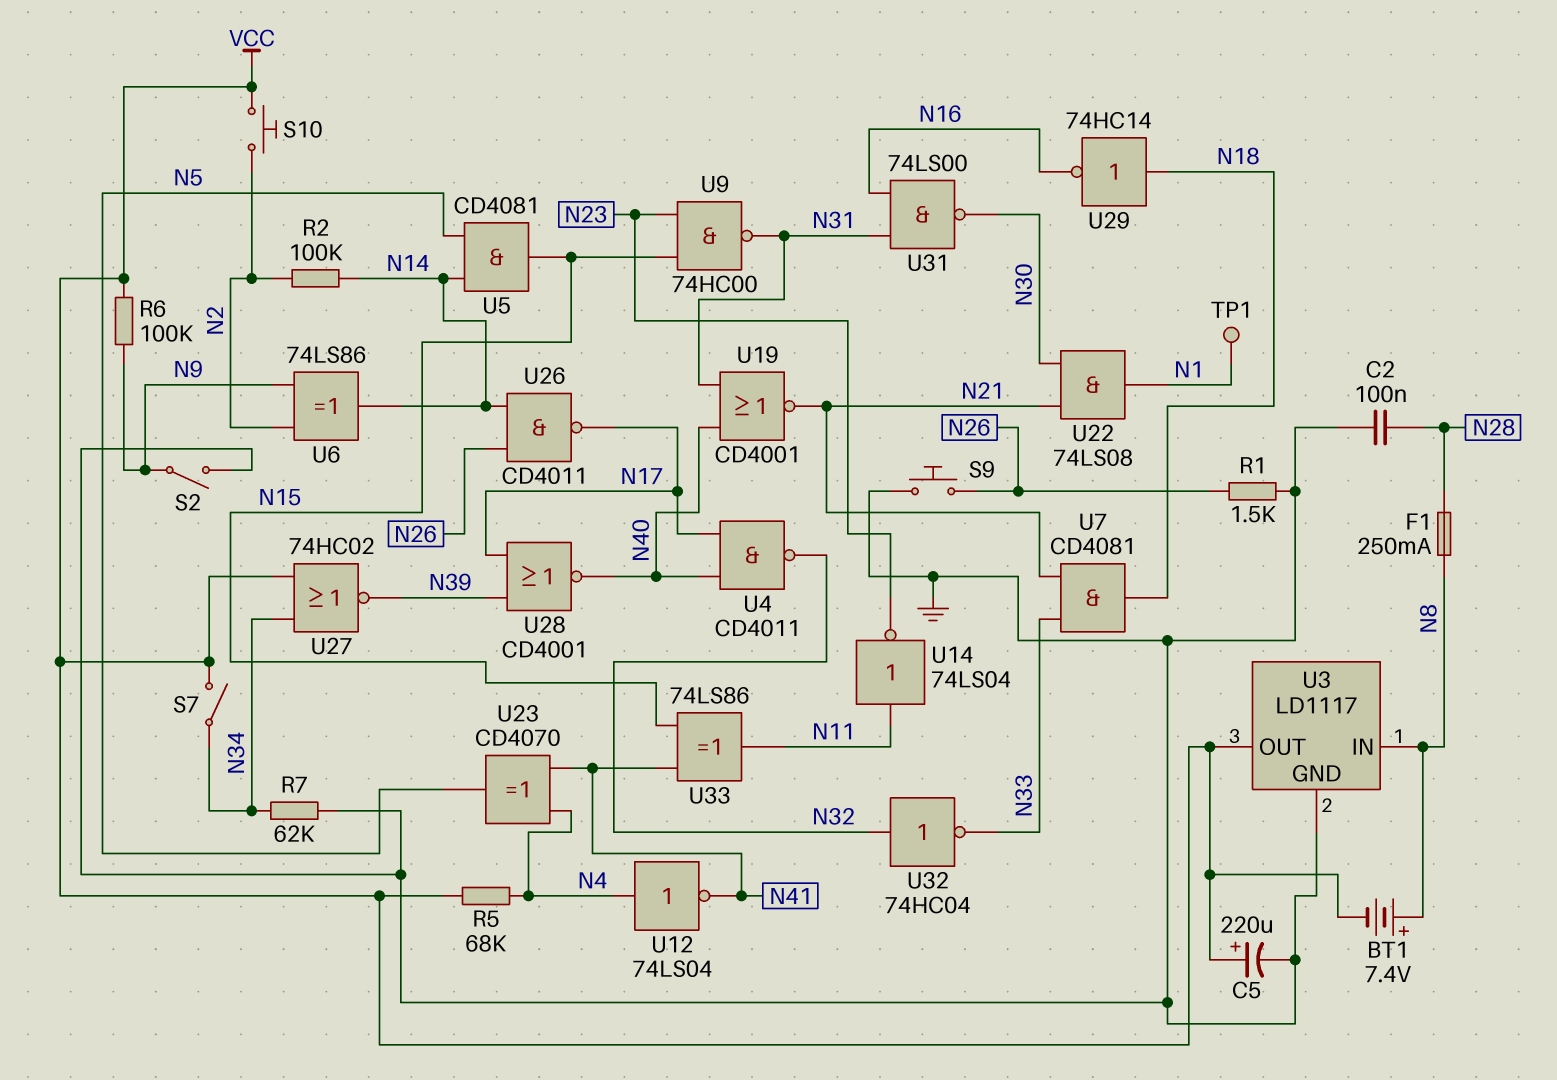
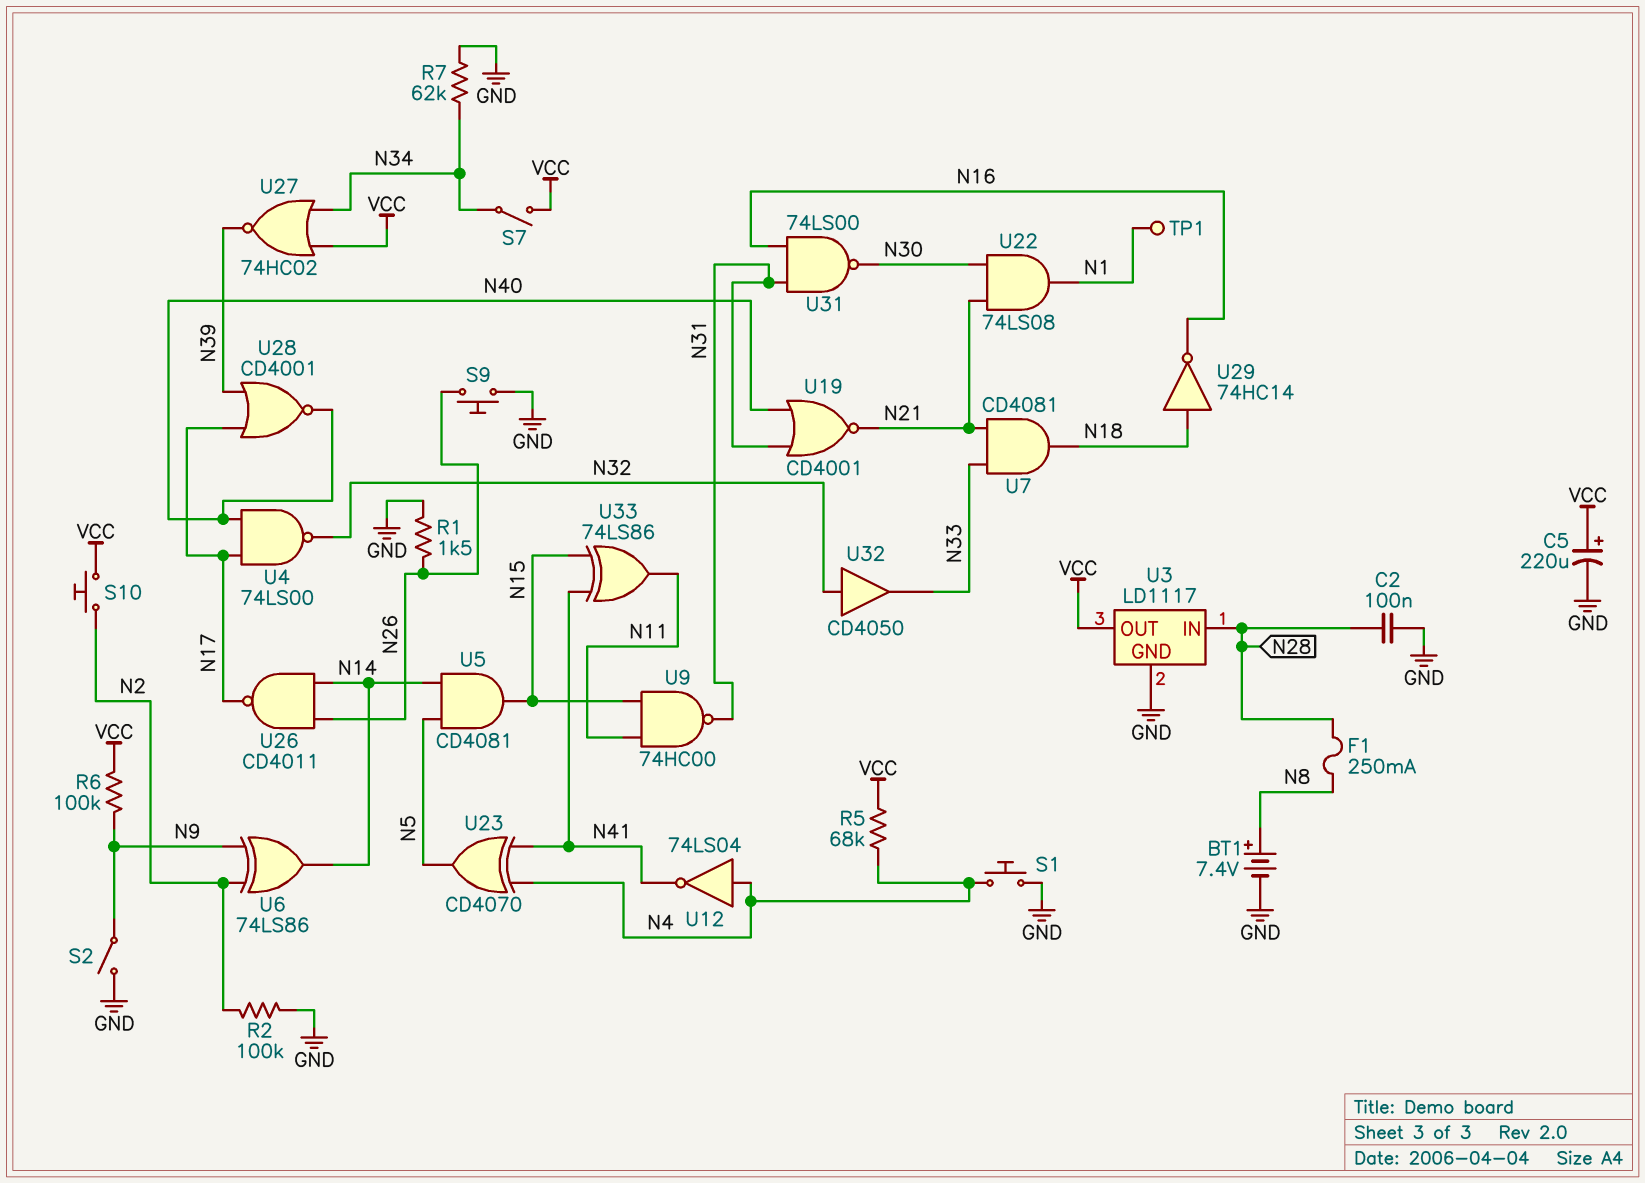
BT1: 7.4V (plus N8, minus VCC) -> 7.4V (plus N8, minus GND)
R2: 100k (N2, N14) -> 100k (GND, N2)
S1: none -> button (GND, N4)
U3 pin IN: N8 -> N28
U4: NAND CD4011 (in N17, in N40, out N32) -> NAND 74LS00 (in N17, in N40, out N32)
U9: NAND 74HC00 (in N15, in N23, out N31) -> NAND 74HC00 (in N11, in N15, out N31)
U14: NOT 74LS04 (in N11, out N23) -> none
U32: NOT 74HC04 (in N32, out N33) -> buffer CD4050 (in N32, out N33)

